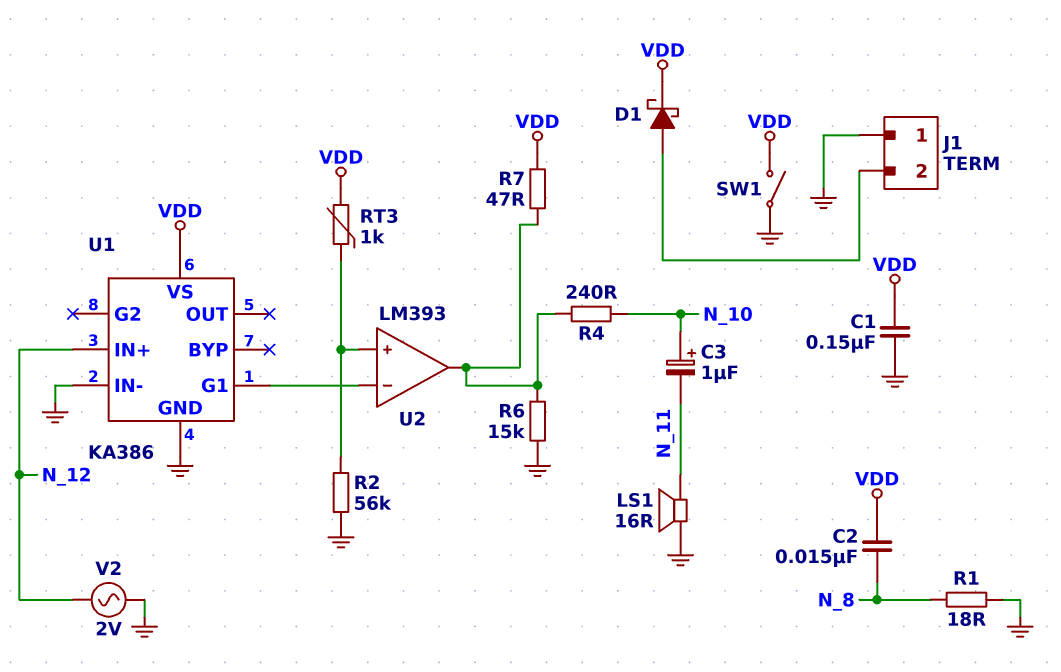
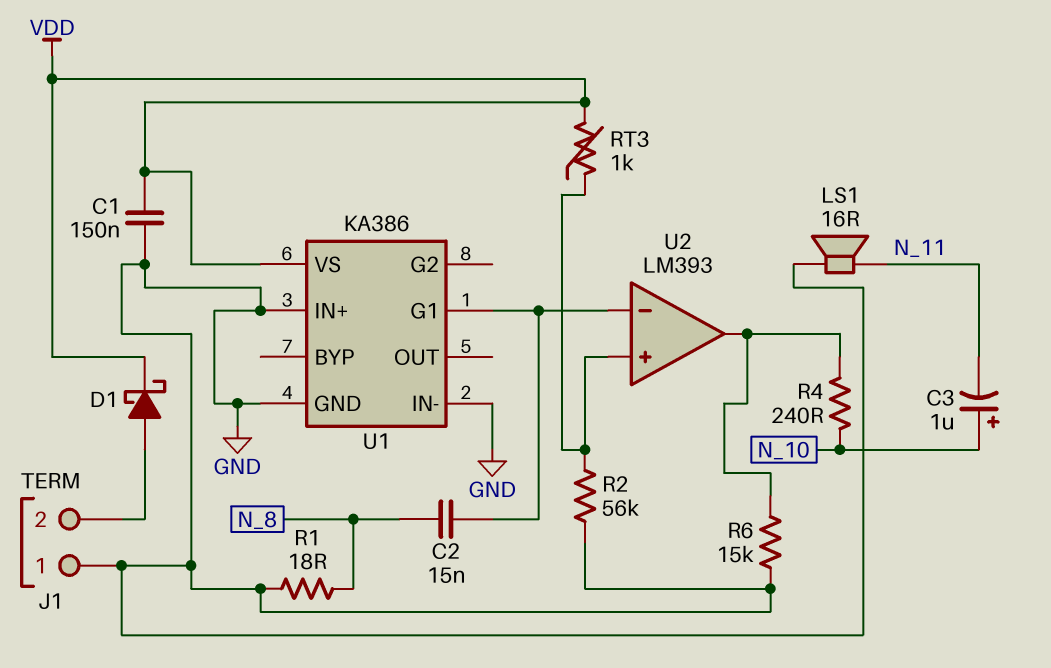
C2: 15nF (N_8, VDD) -> 15nF (N_8, U1/G1)
R7: 47 (U2/out, VDD) -> none
SW1: switch (GND, VDD) -> none
U1 pin IN+: N_12 -> GND
V2: AC 2V (GND, N_12) -> none

